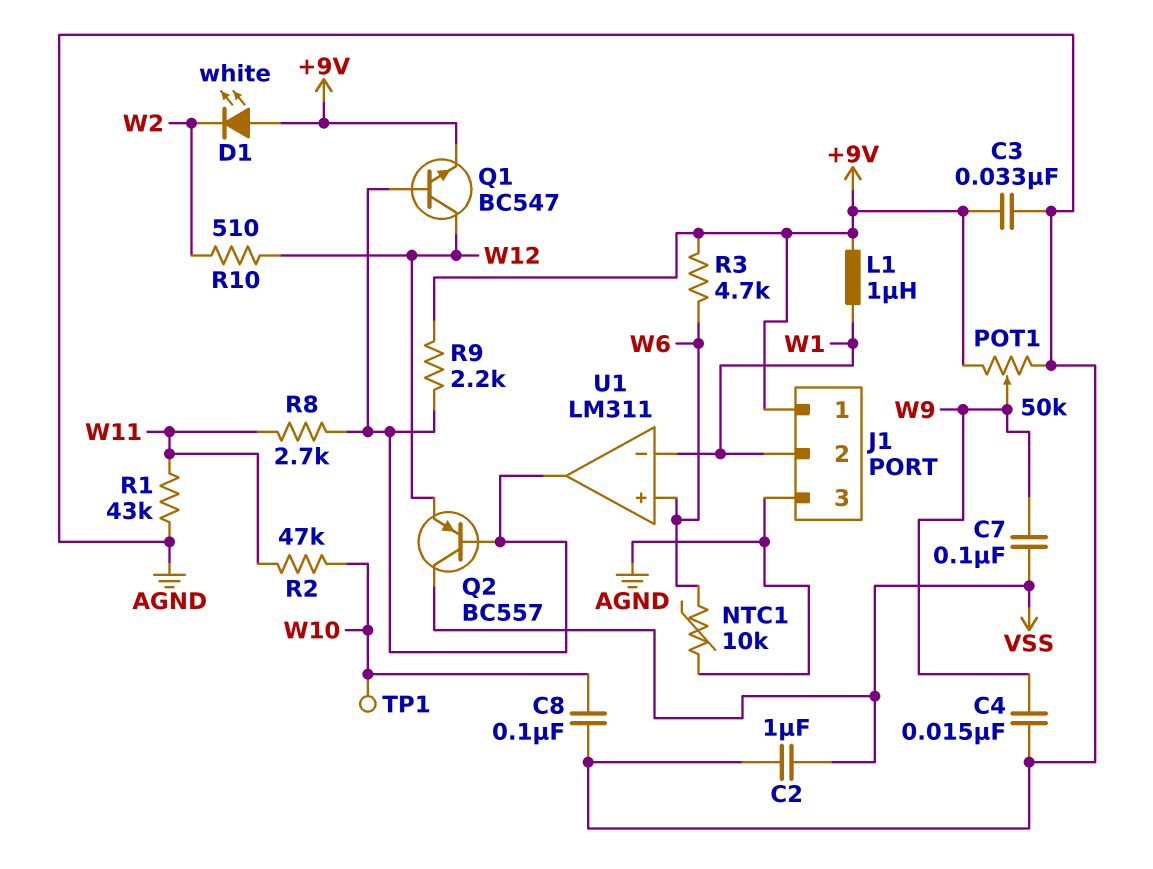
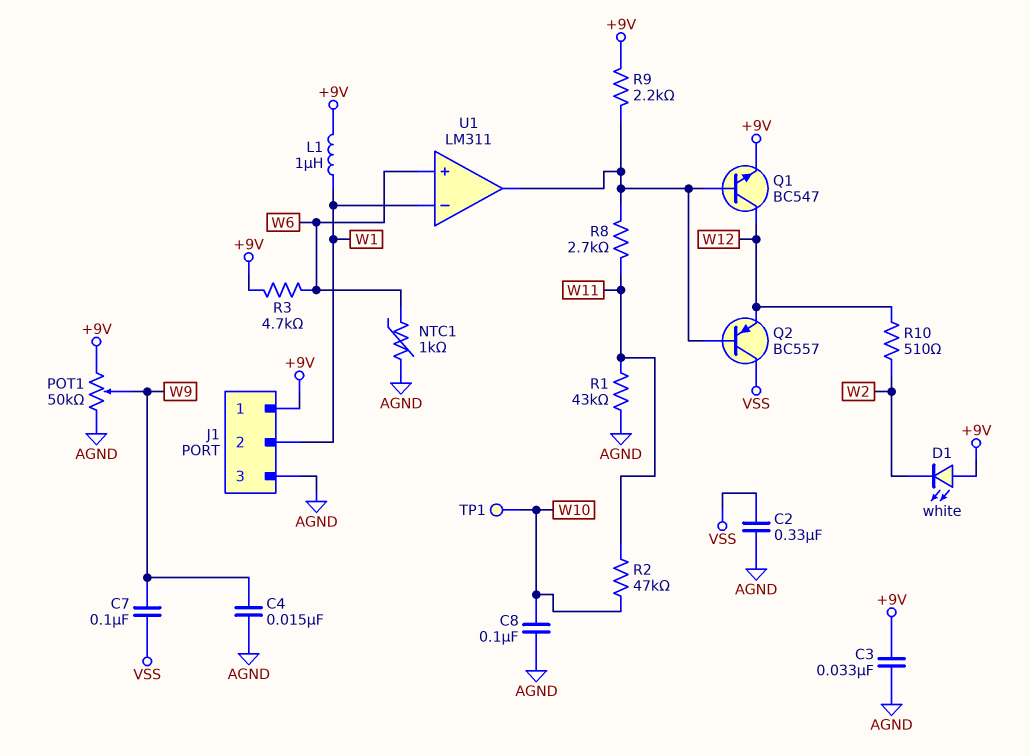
C2: 1uF (AGND, VSS) -> 330nF (AGND, VSS)
NTC1: 10k (AGND, W6) -> 1k (AGND, W6)

